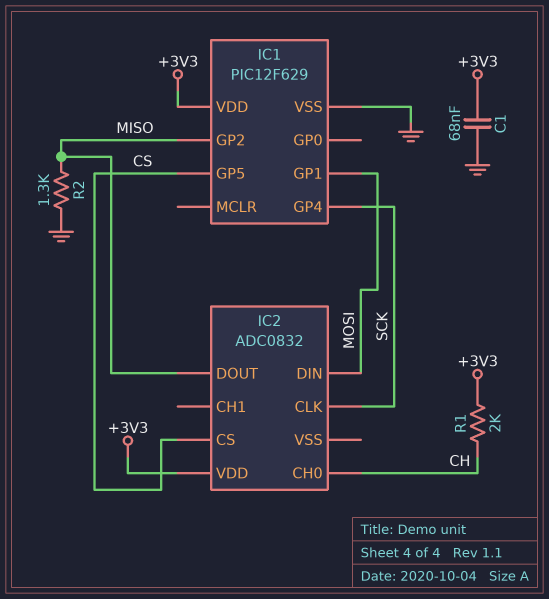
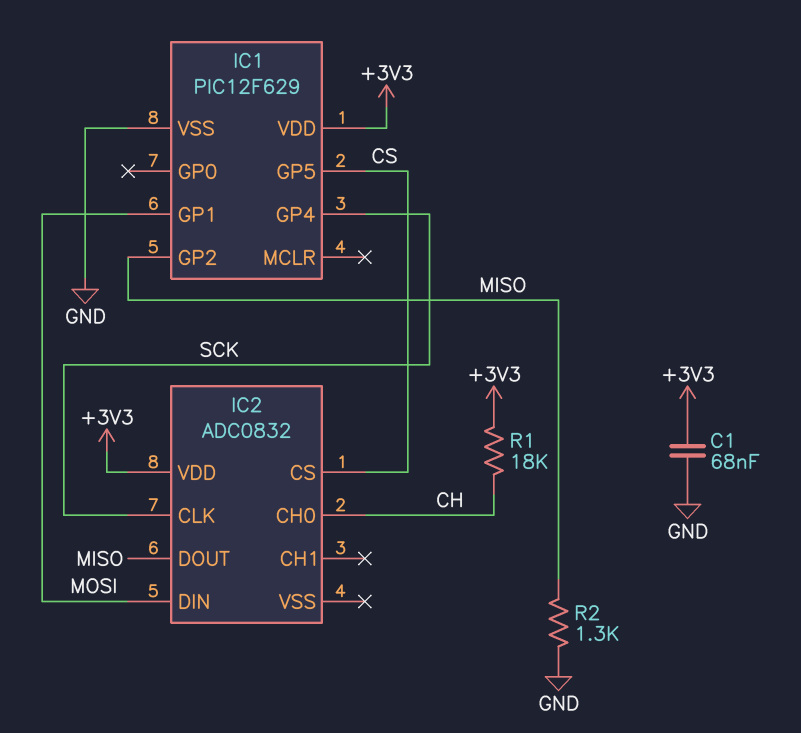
R1: 2k (+3V3, CH) -> 18k (+3V3, CH)

